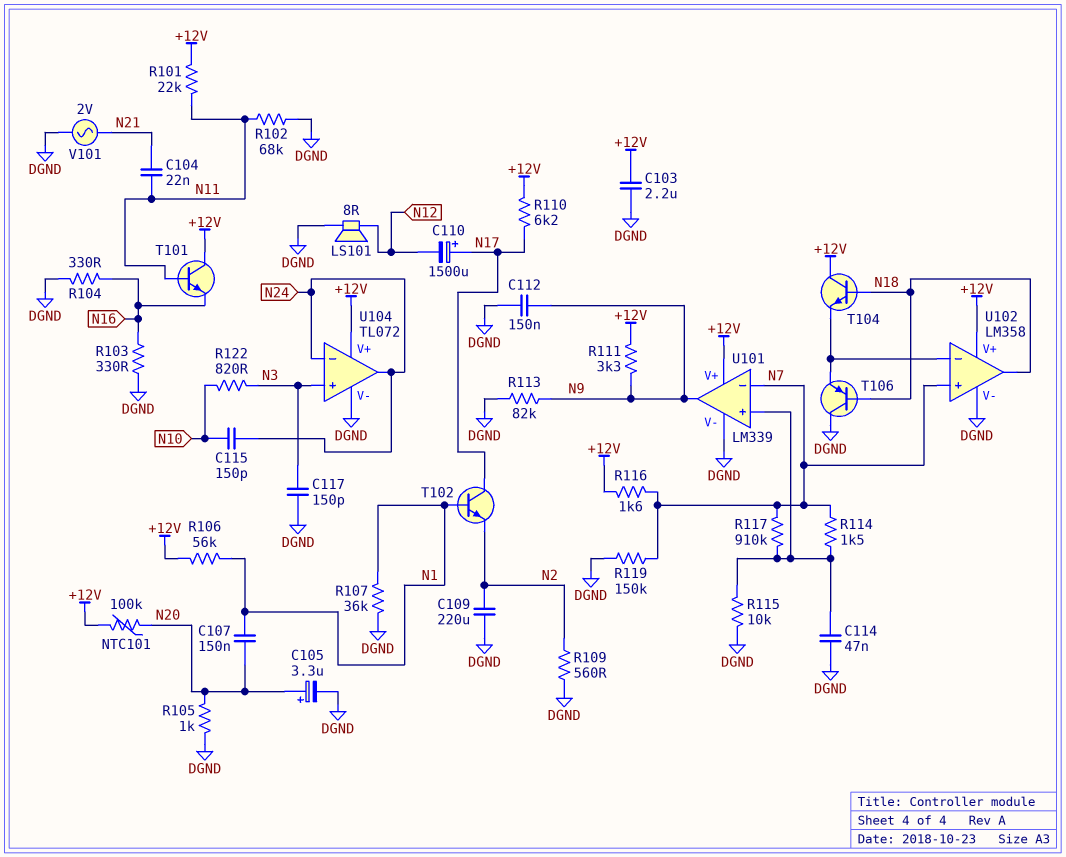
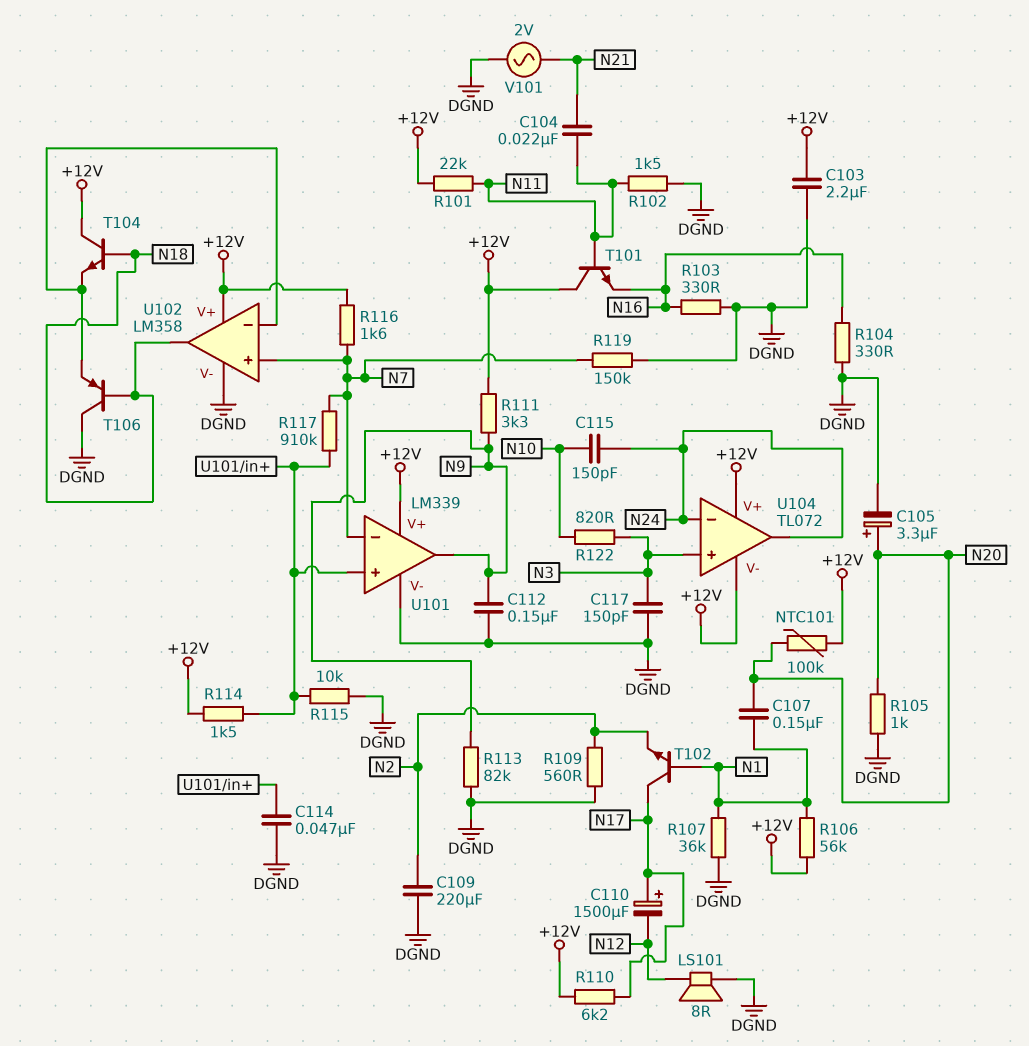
R102: 68k (DGND, N11) -> 1.5k (DGND, N11)
R114: 1.5k (N7, U101/in+) -> 1.5k (+12V, U101/in+)
U104 pin V-: DGND -> +12V

